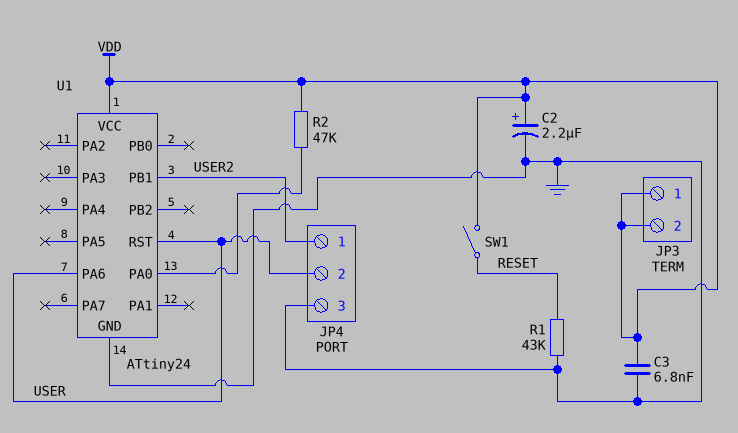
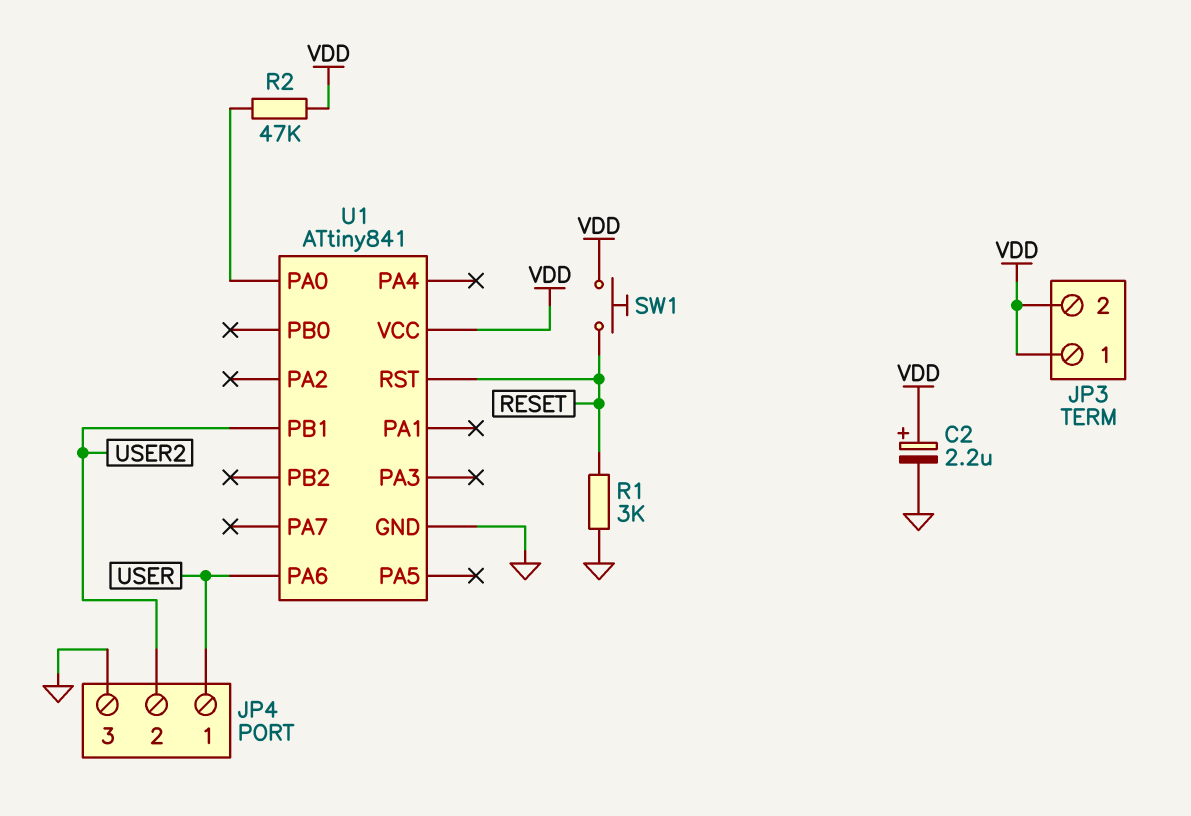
C3: 6.8nF (GND, VDD) -> none
JP4 pin 1: USER2 -> USER
JP4 pin 2: USER -> USER2
R1: 43k (GND, RESET) -> 3k (GND, RESET)
SW1: switch (RESET, VDD) -> button (RESET, VDD)
U1: ATtiny24 -> ATtiny841
U1 pin RST: USER -> RESET

